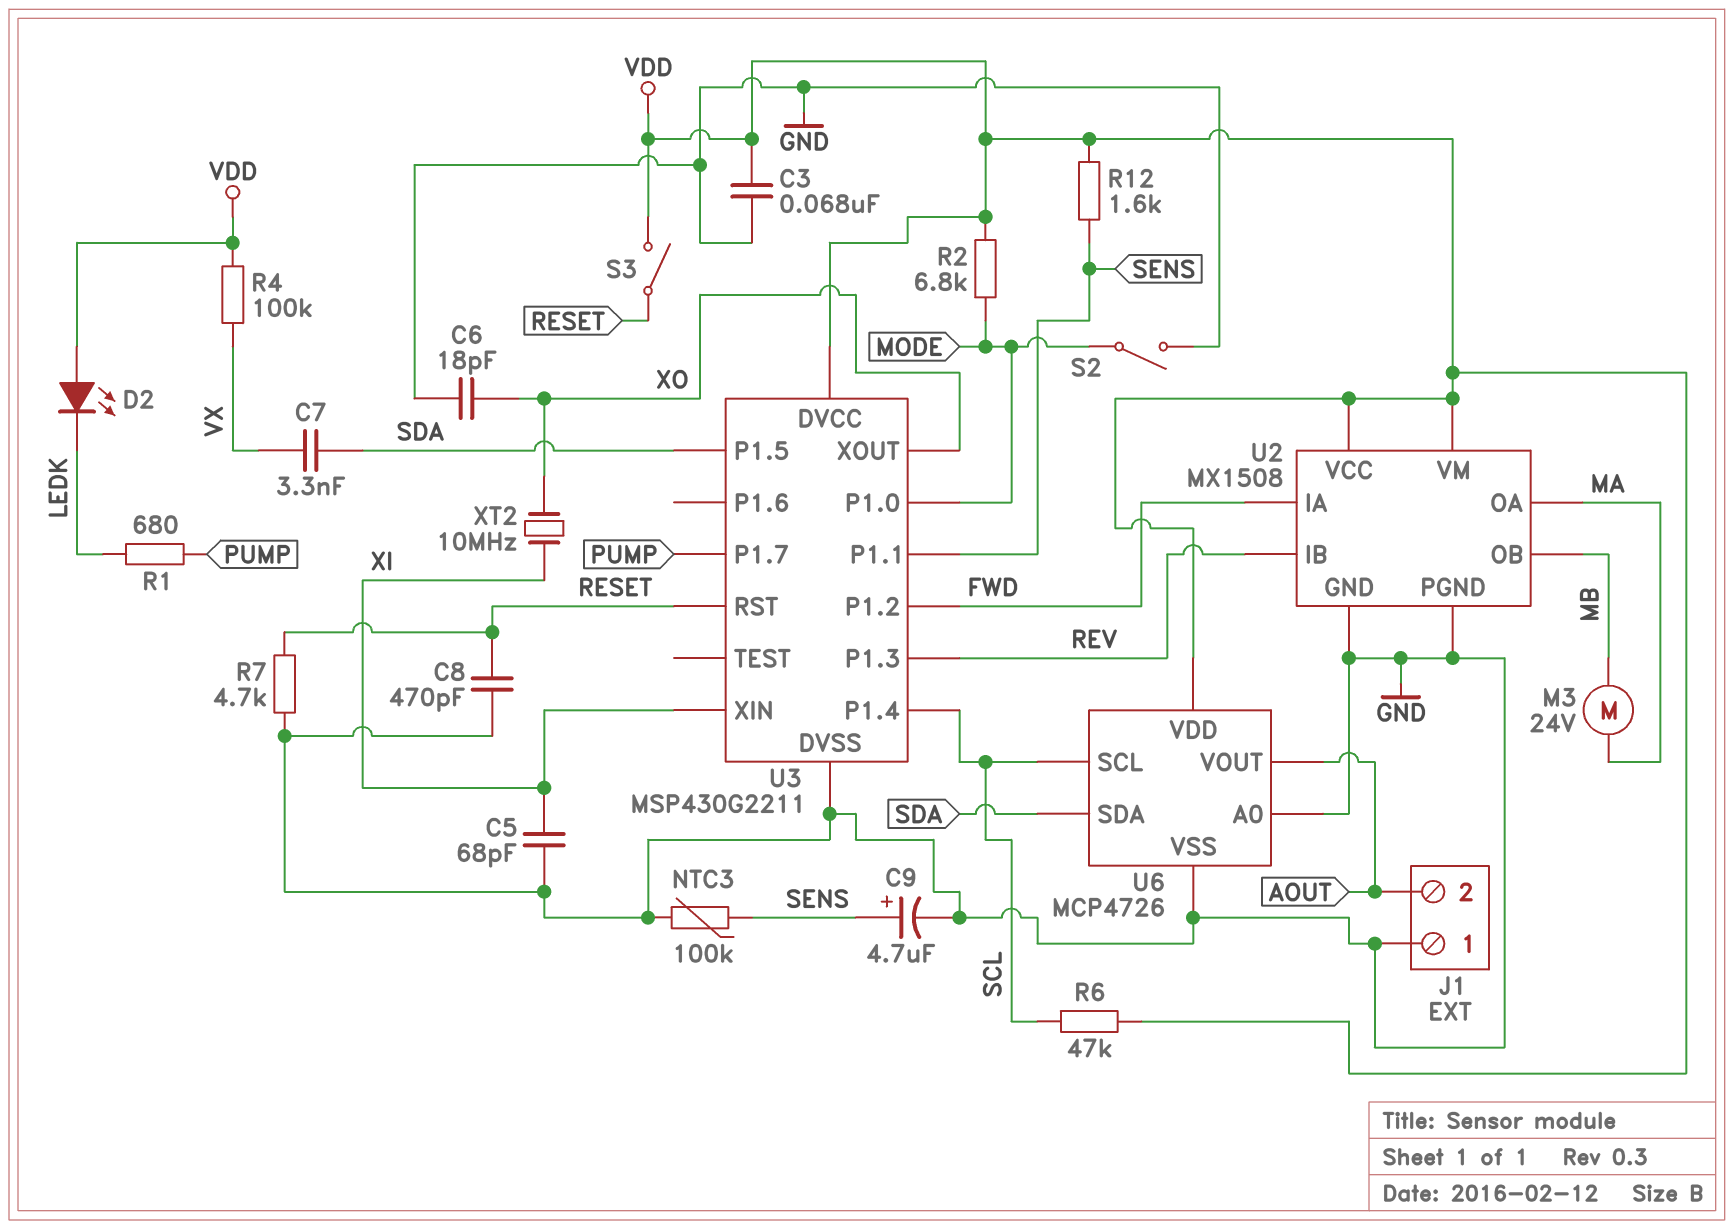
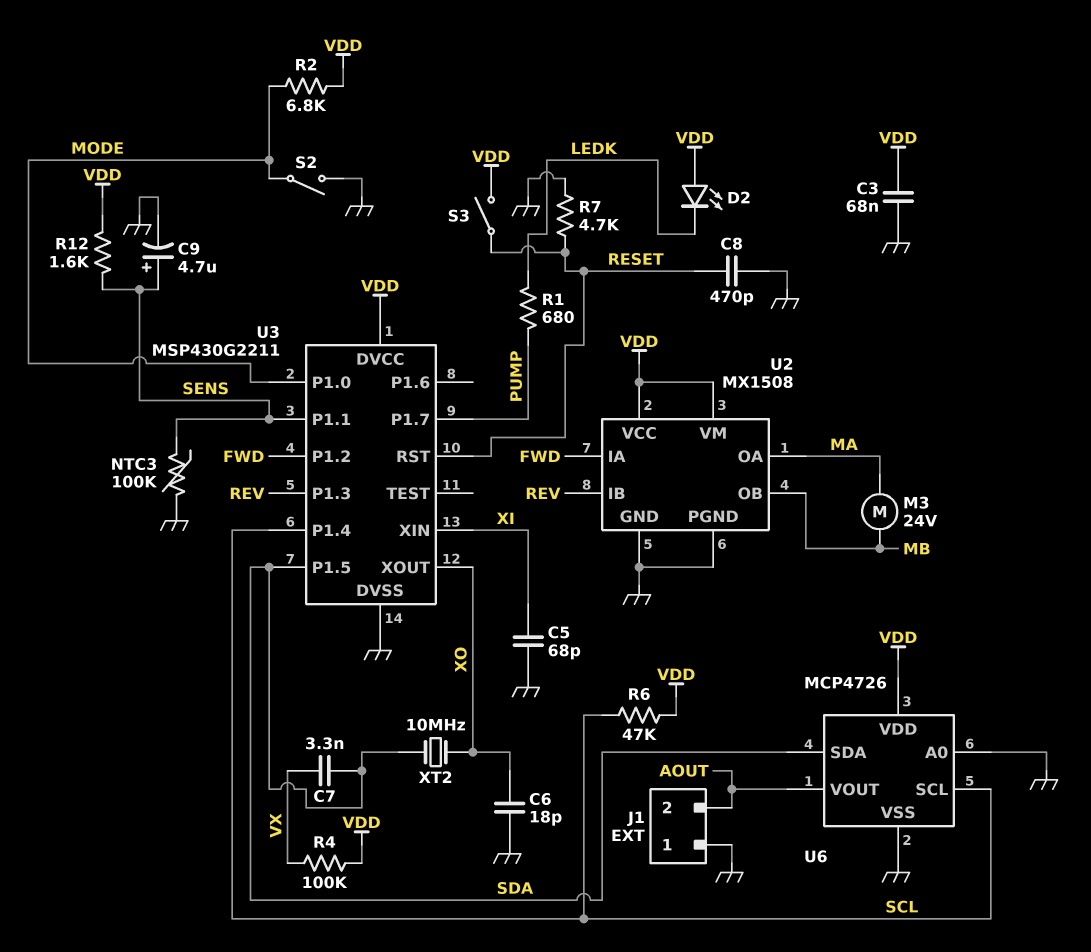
XT2: 10MHz (XI, XO) -> 10MHz (SDA, XO)

